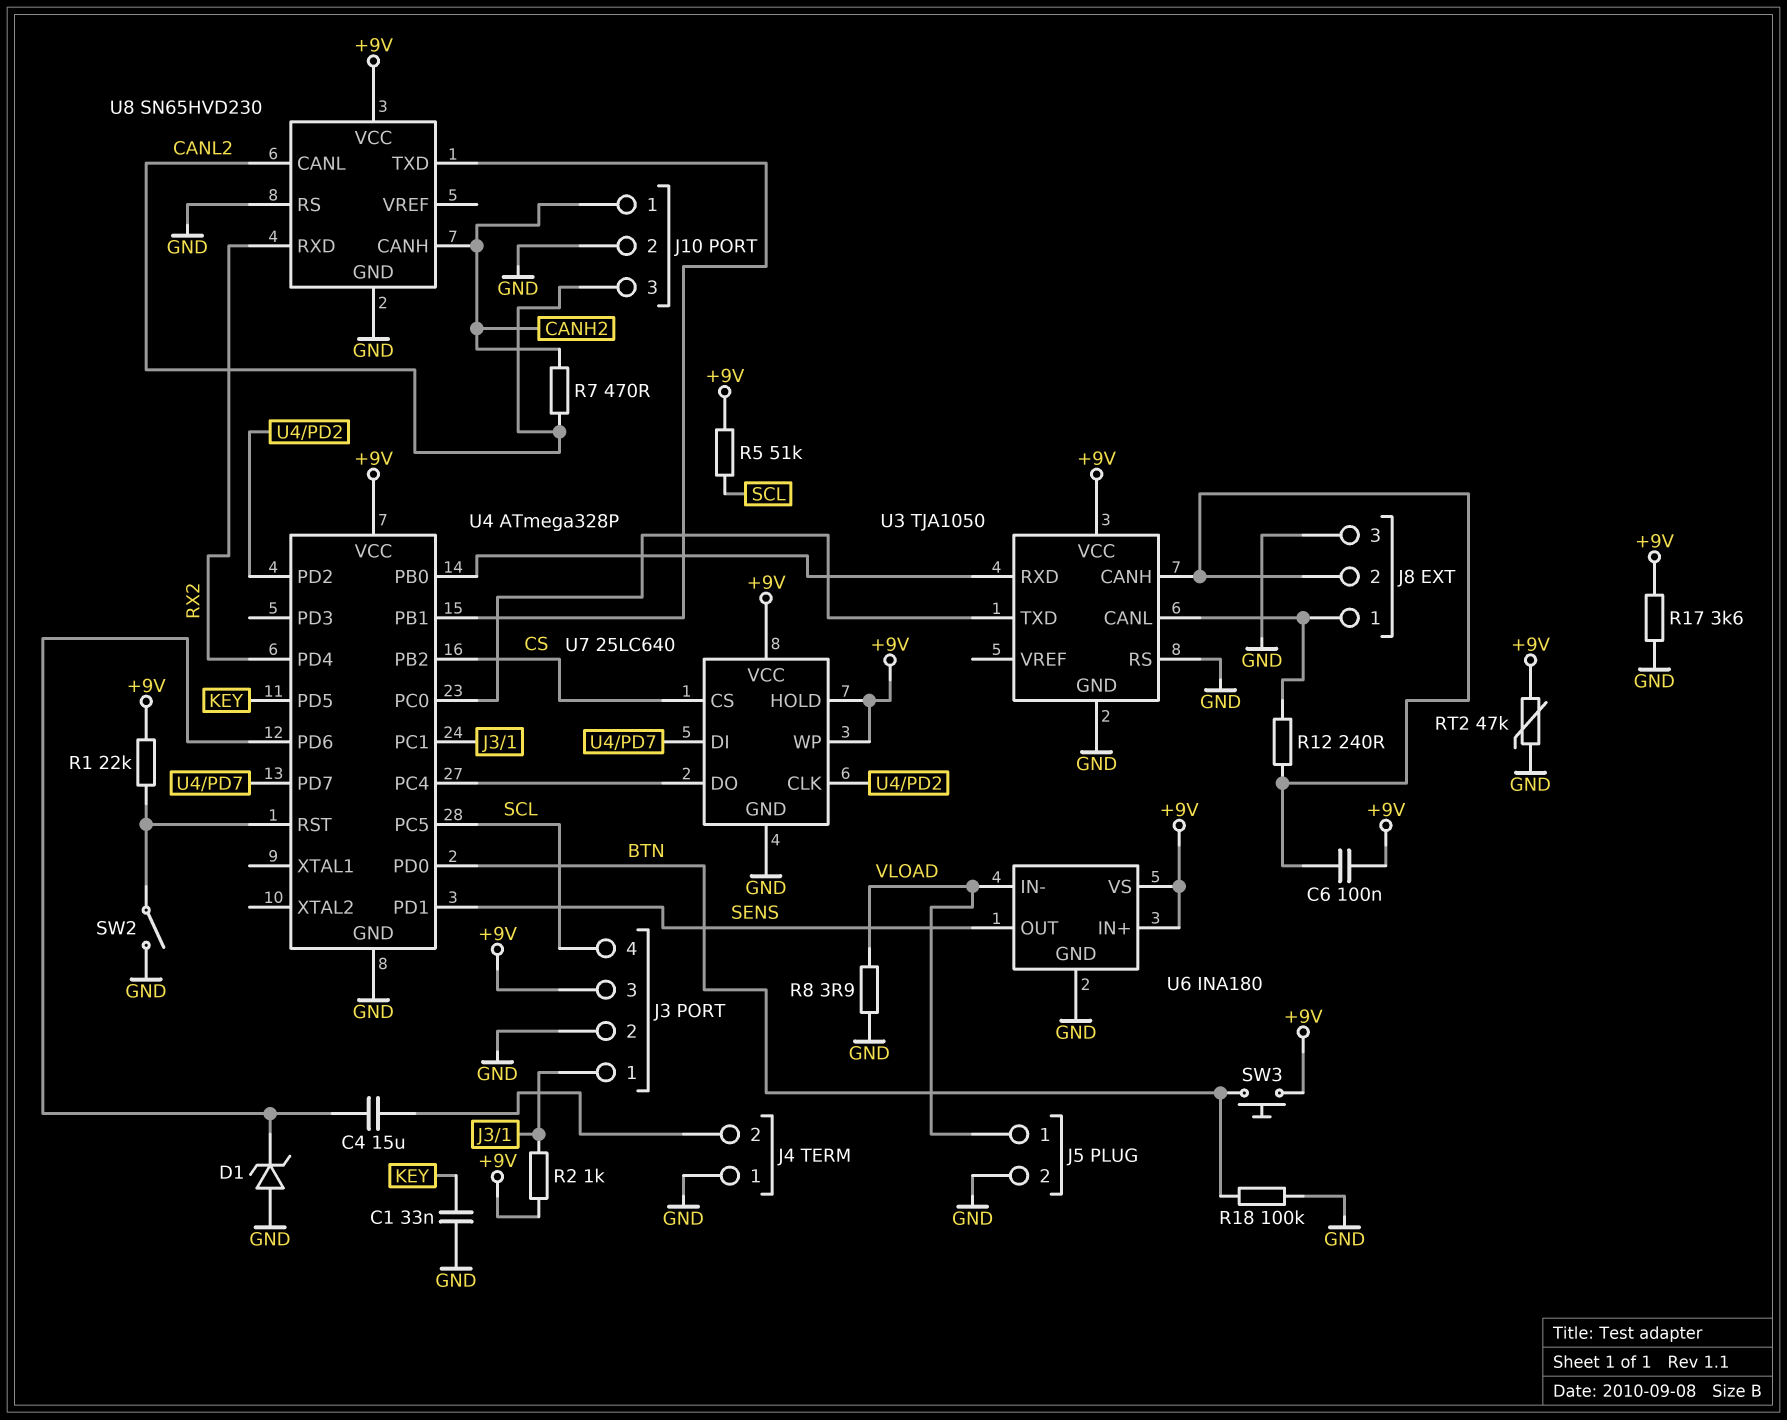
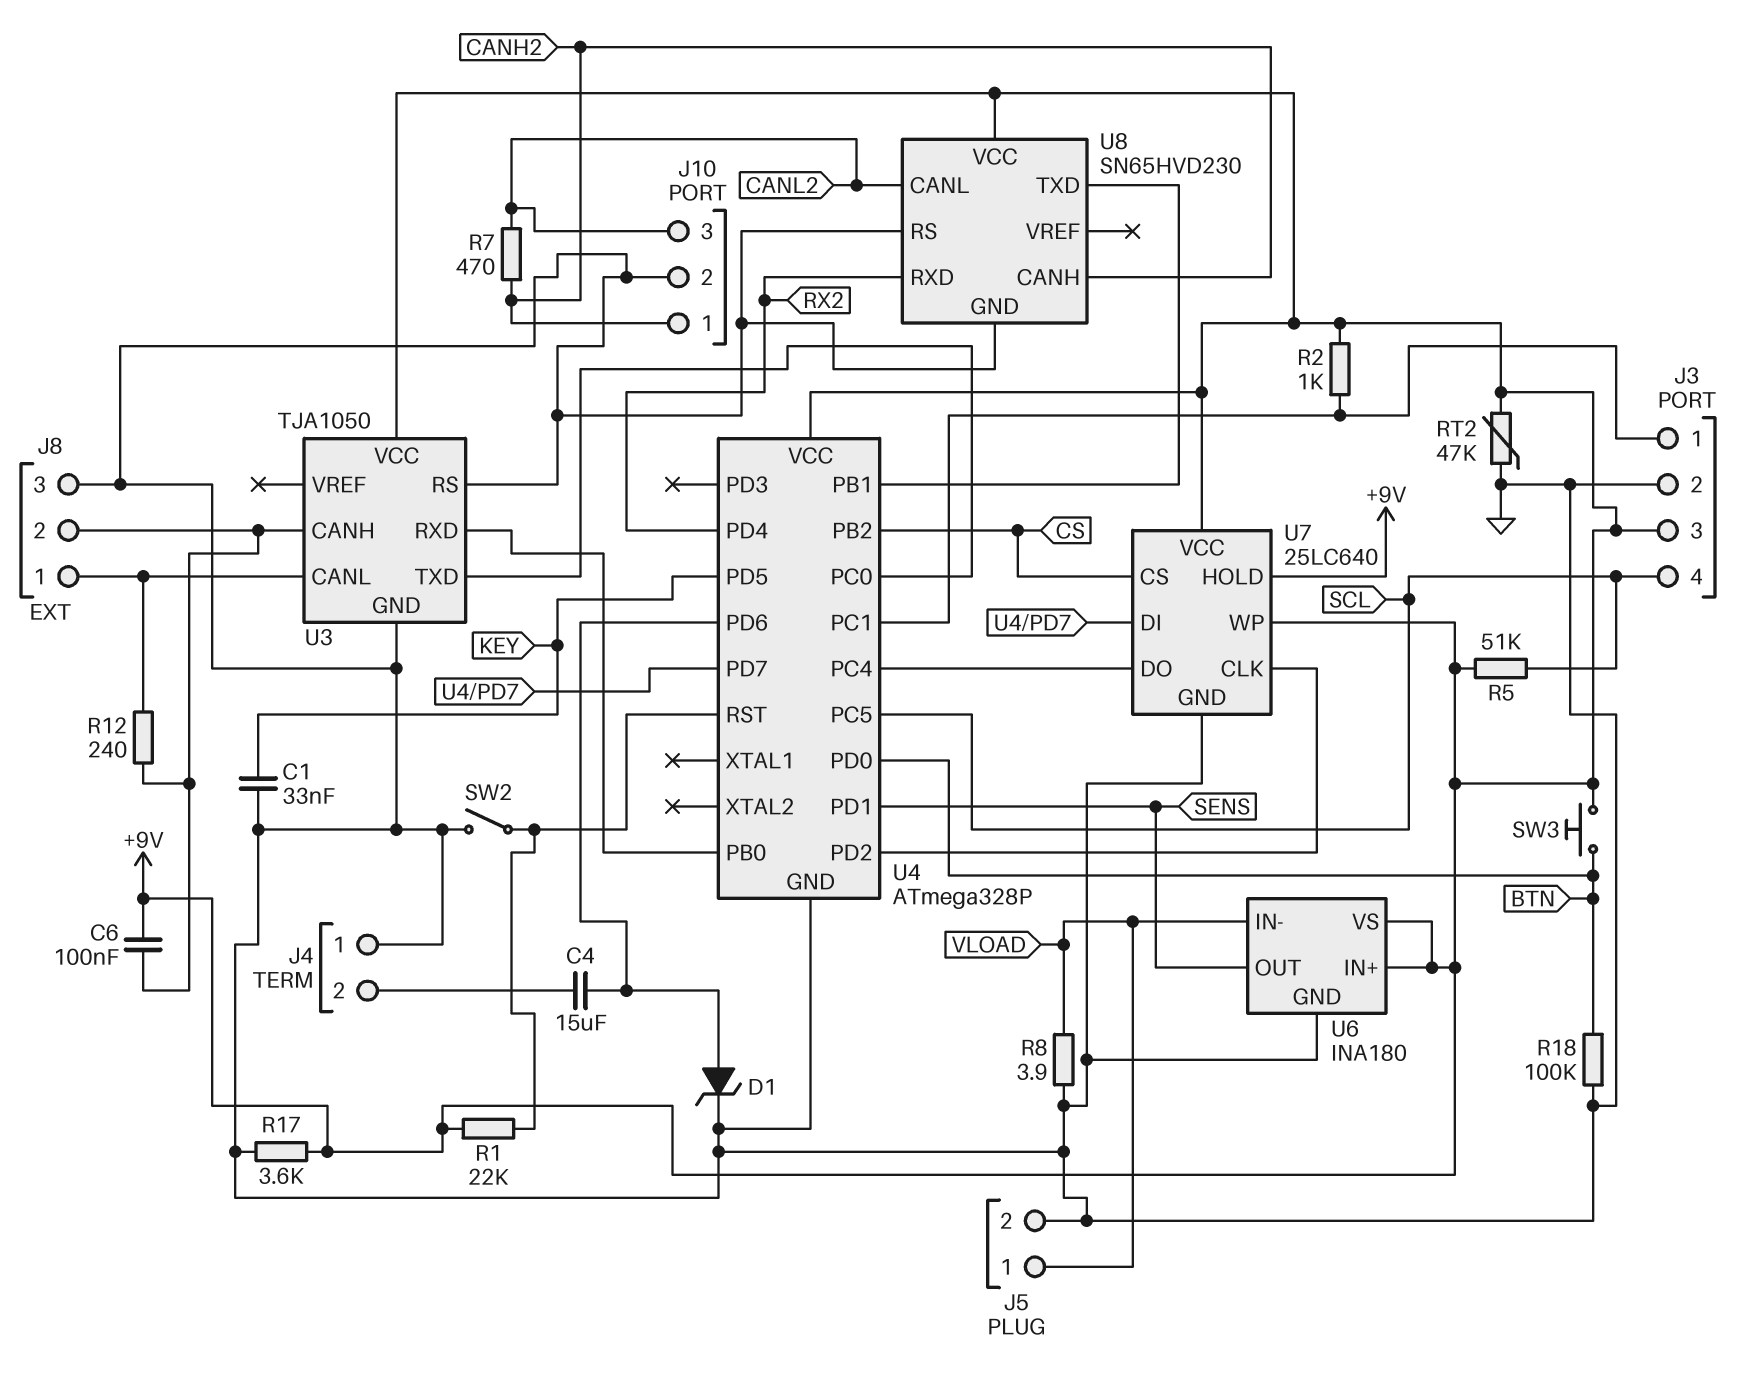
D1: zener (A GND, K U4/PD6) -> zener (A U4/PD6, K GND)

